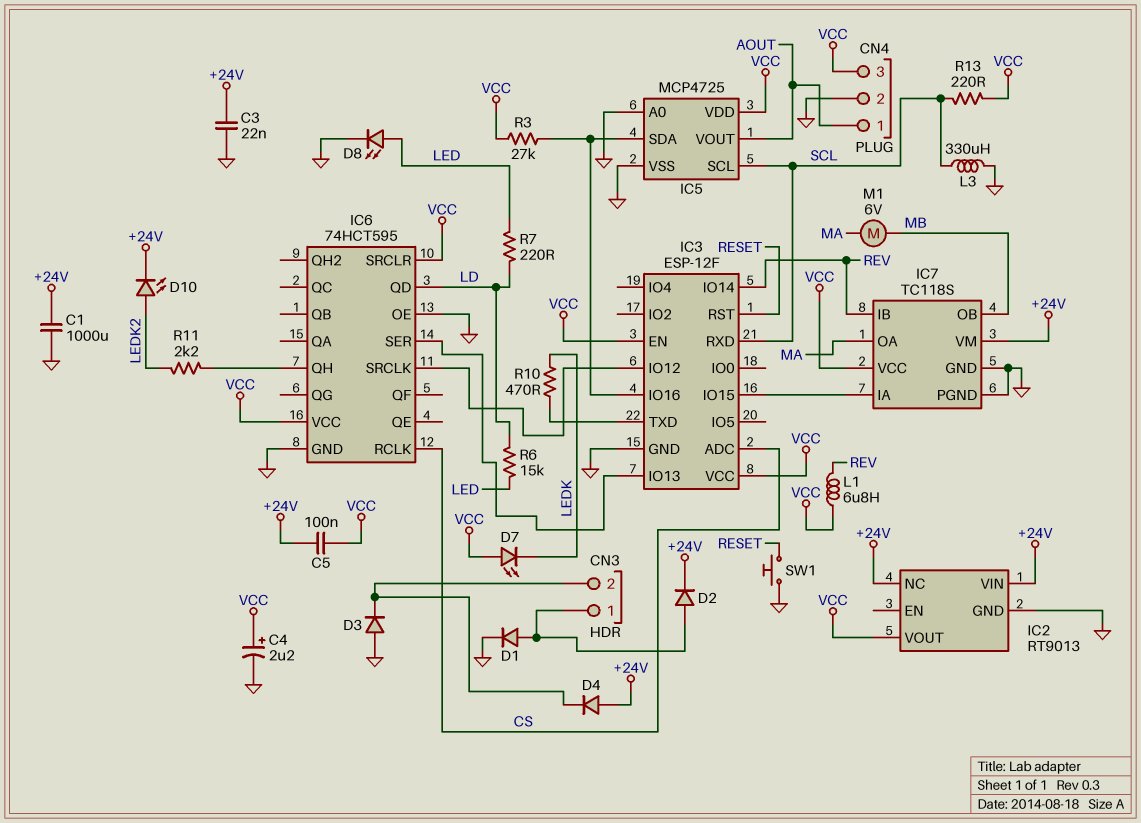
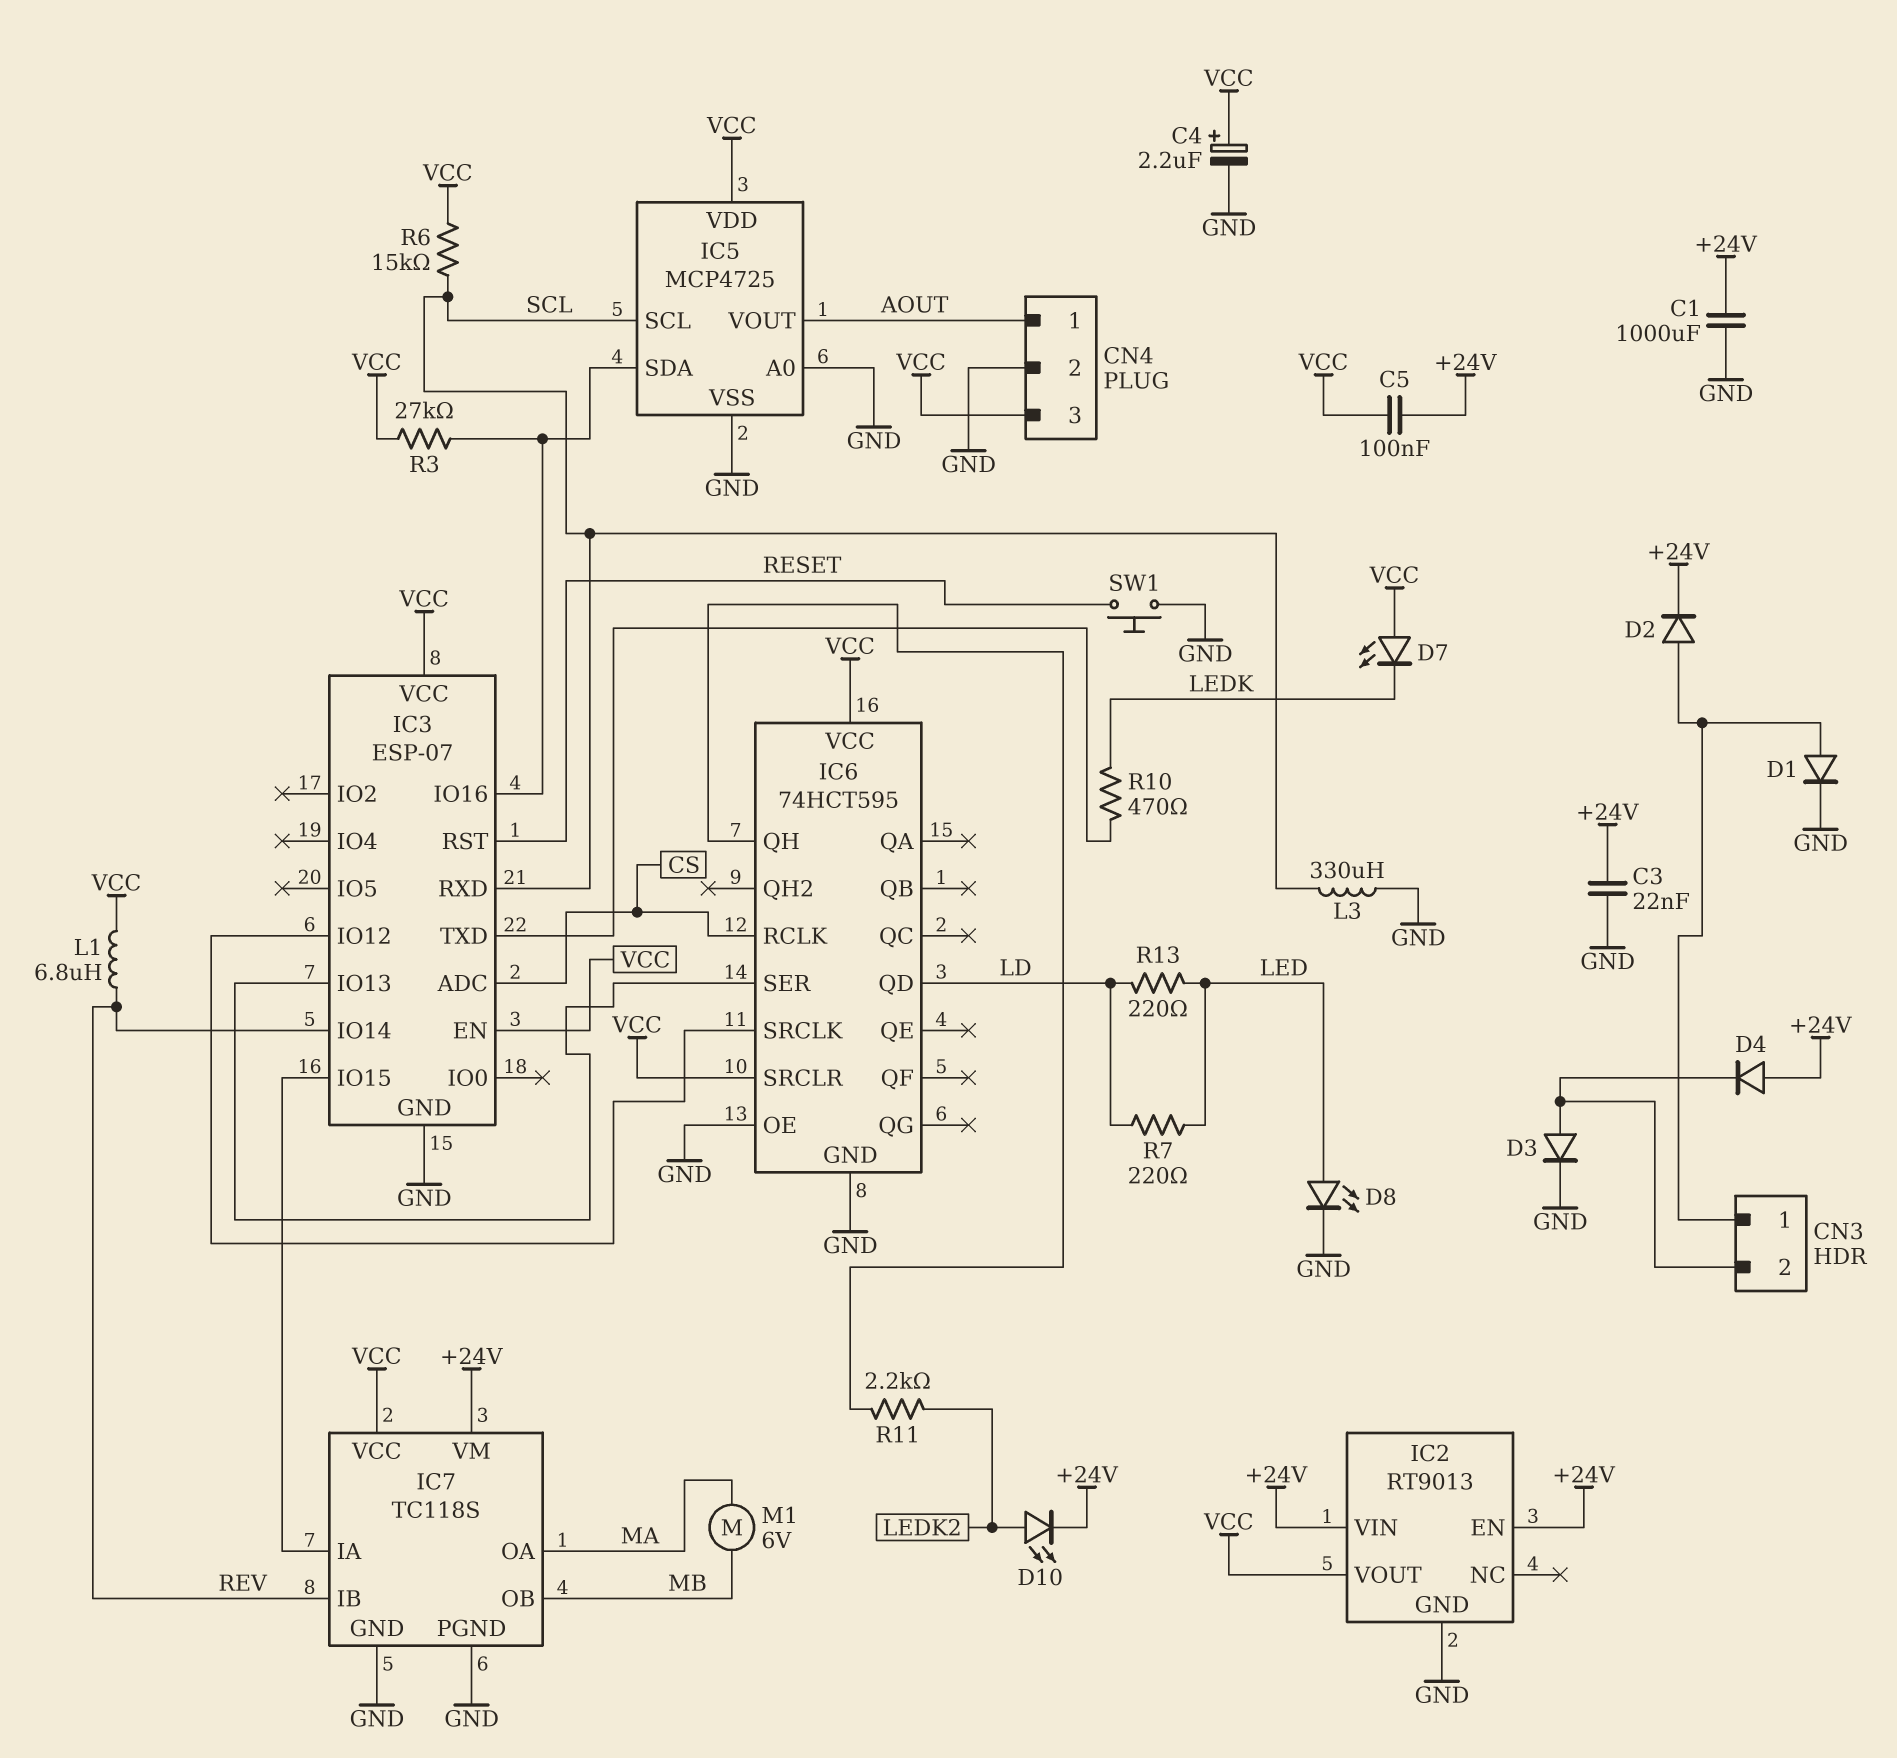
D3: diode (A GND, K CN3/2) -> diode (A CN3/2, K GND)
IC2 pin EN: none -> +24V
IC2 pin NC: +24V -> none
IC3: ESP-12F -> ESP-07
R6: 15k (LD, LED) -> 15k (SCL, VCC)
R13: 220 (SCL, VCC) -> 220 (LD, LED)

